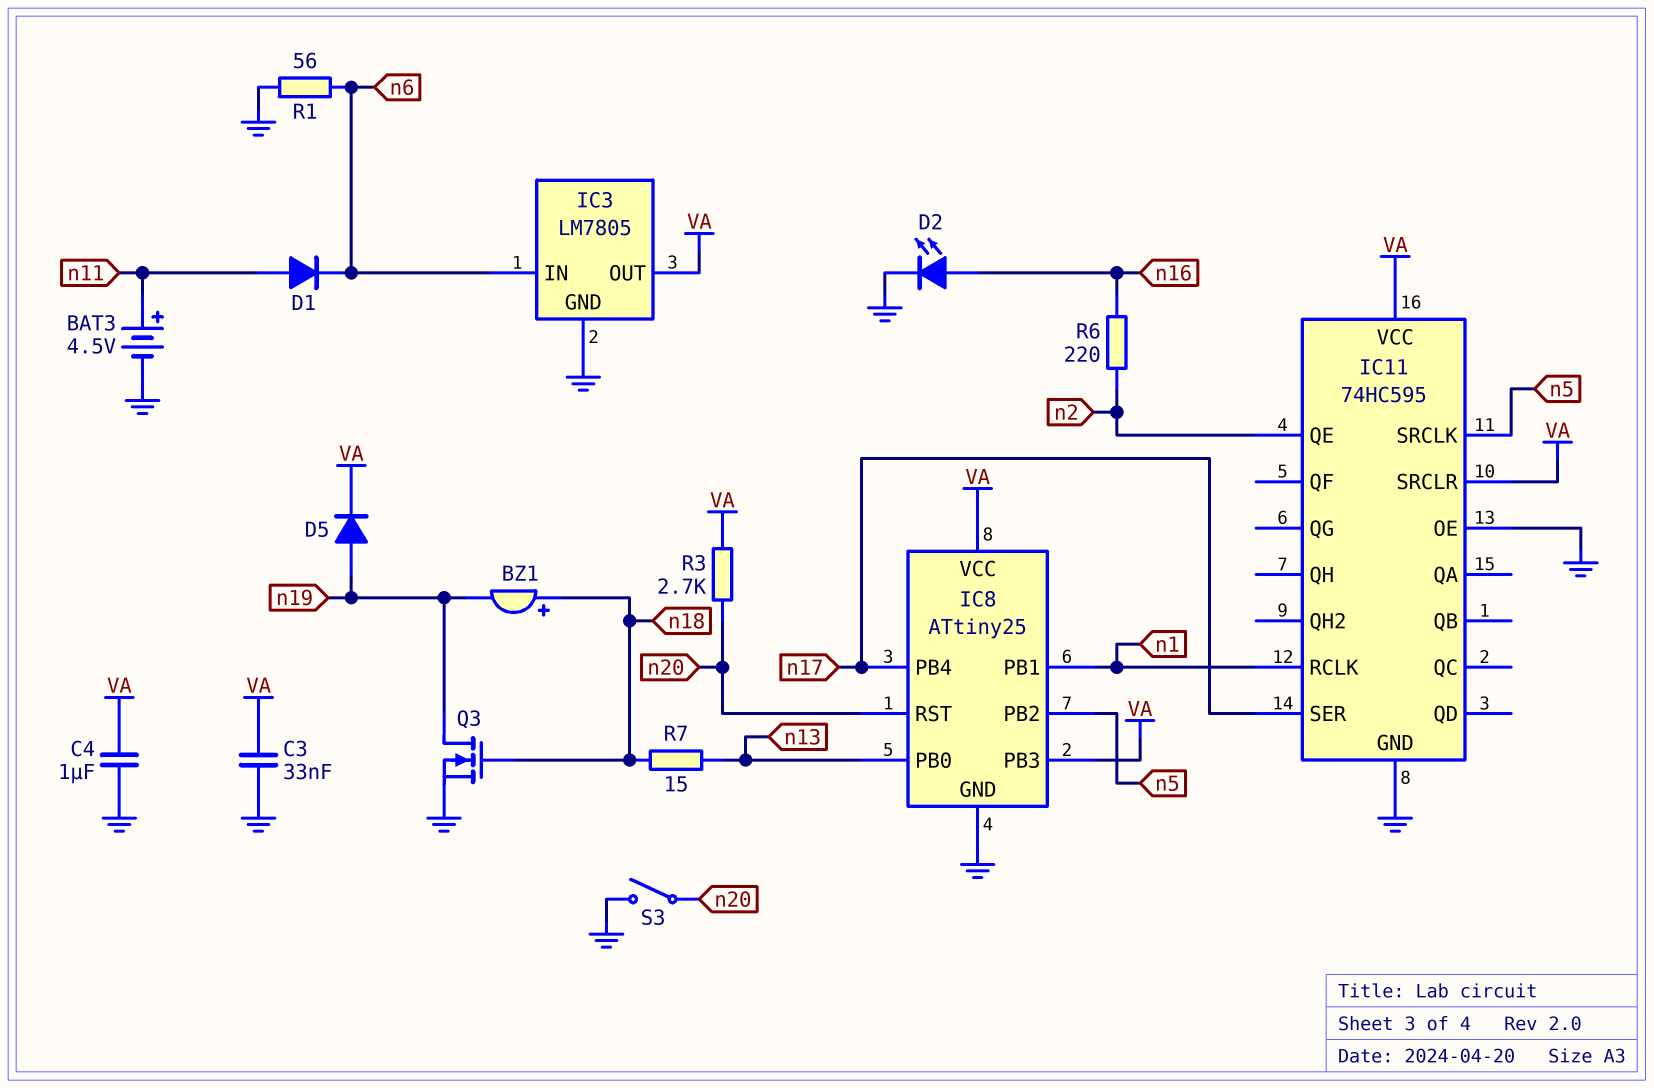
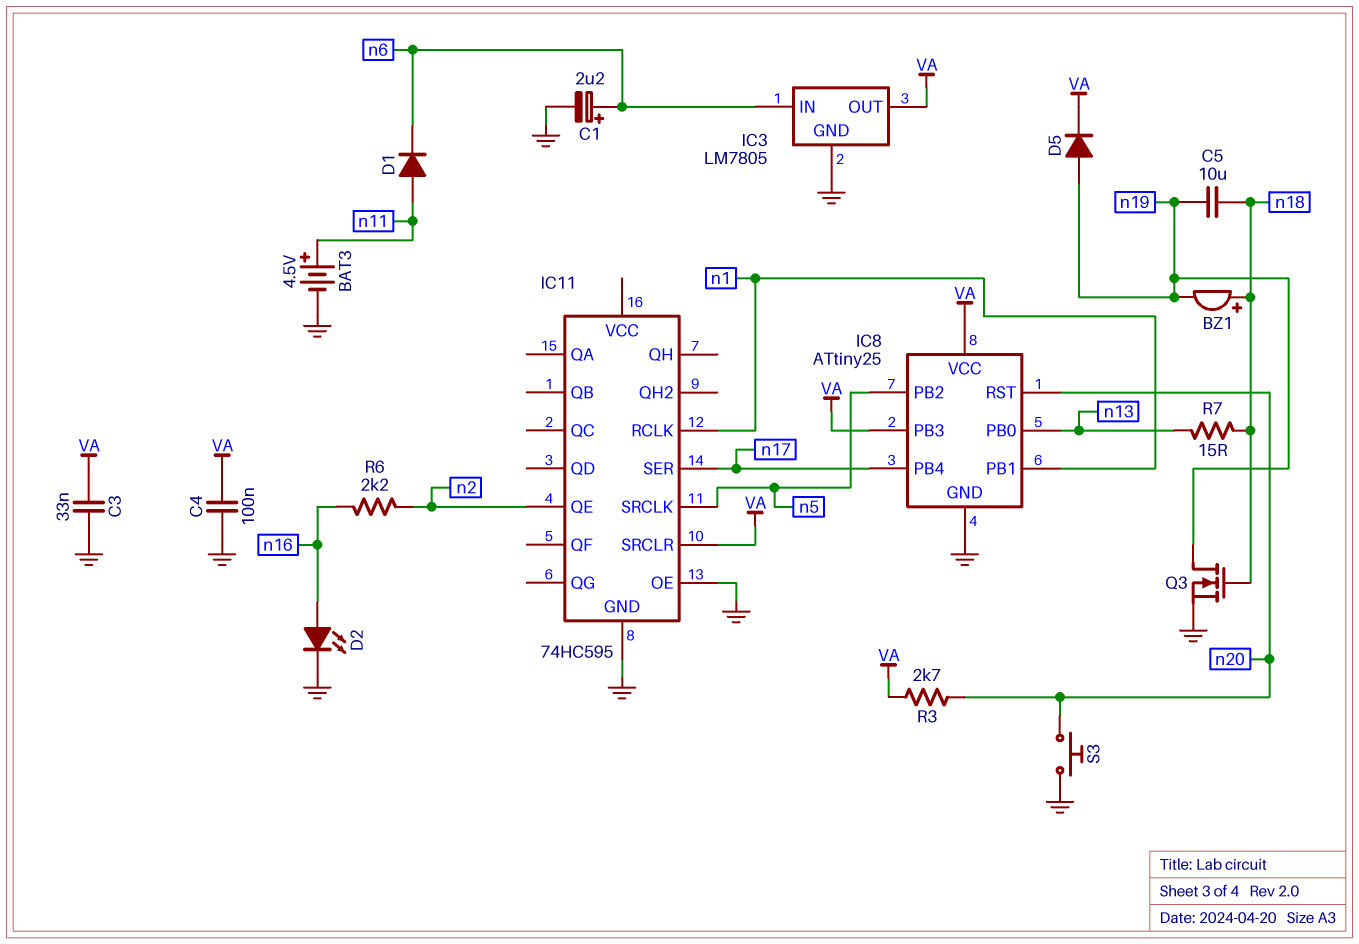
C1: none -> 2.2uF (plus n6, minus GND)
C4: 1uF (GND, VA) -> 100nF (GND, VA)
C5: none -> 10uF (n18, n19)
IC11 pin VCC: VA -> none
R1: 56 (GND, n6) -> none
R6: 220 (n2, n16) -> 2.2k (n2, n16)
S3: switch (GND, n20) -> button (GND, n20)

